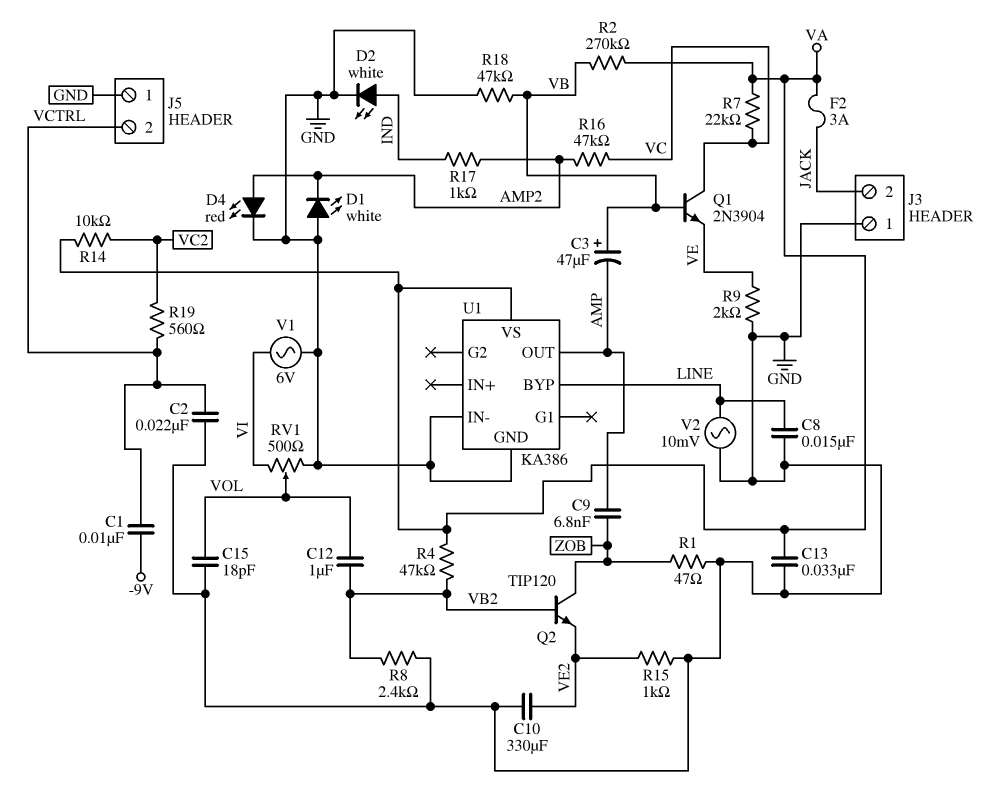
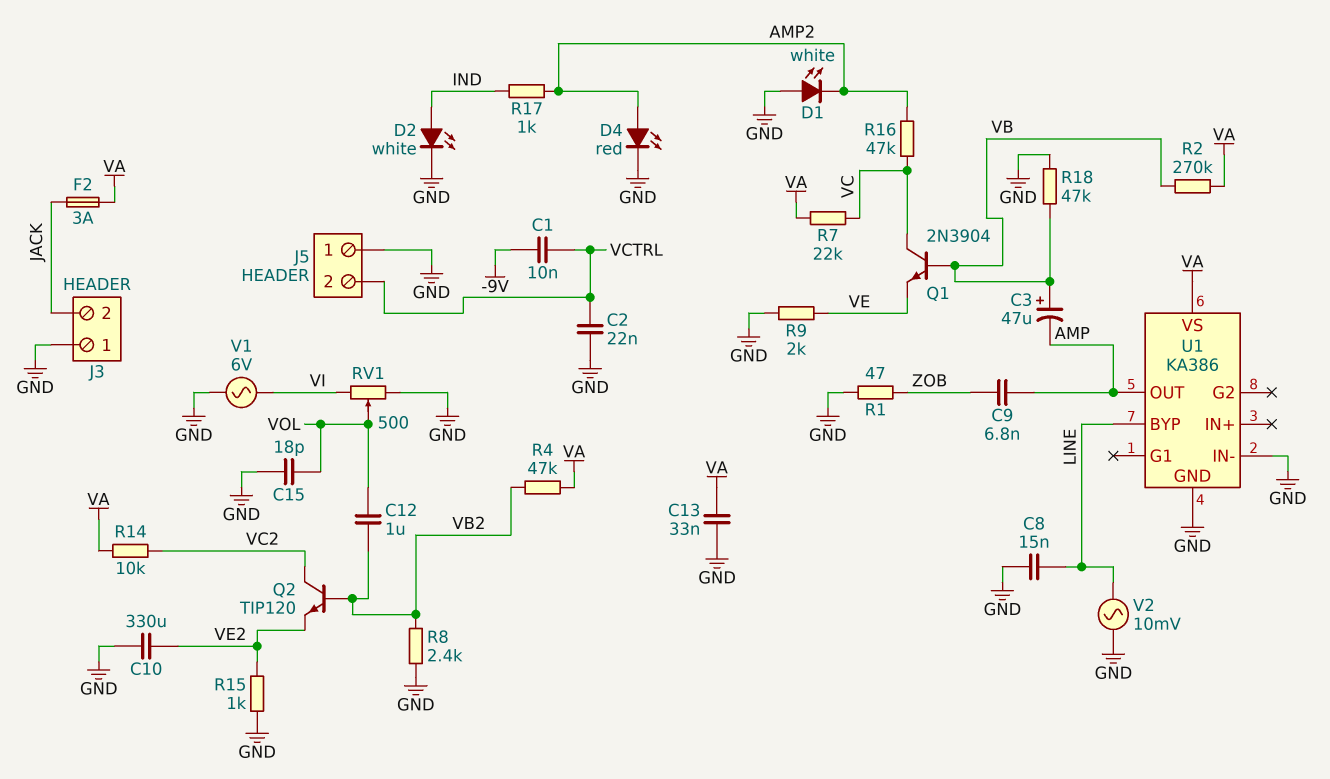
Q2: NPN TIP120 (B VB2, C ZOB, E VE2) -> NPN TIP120 (B VB2, C VC2, E VE2)
R19: 560 (VC2, VCTRL) -> none

